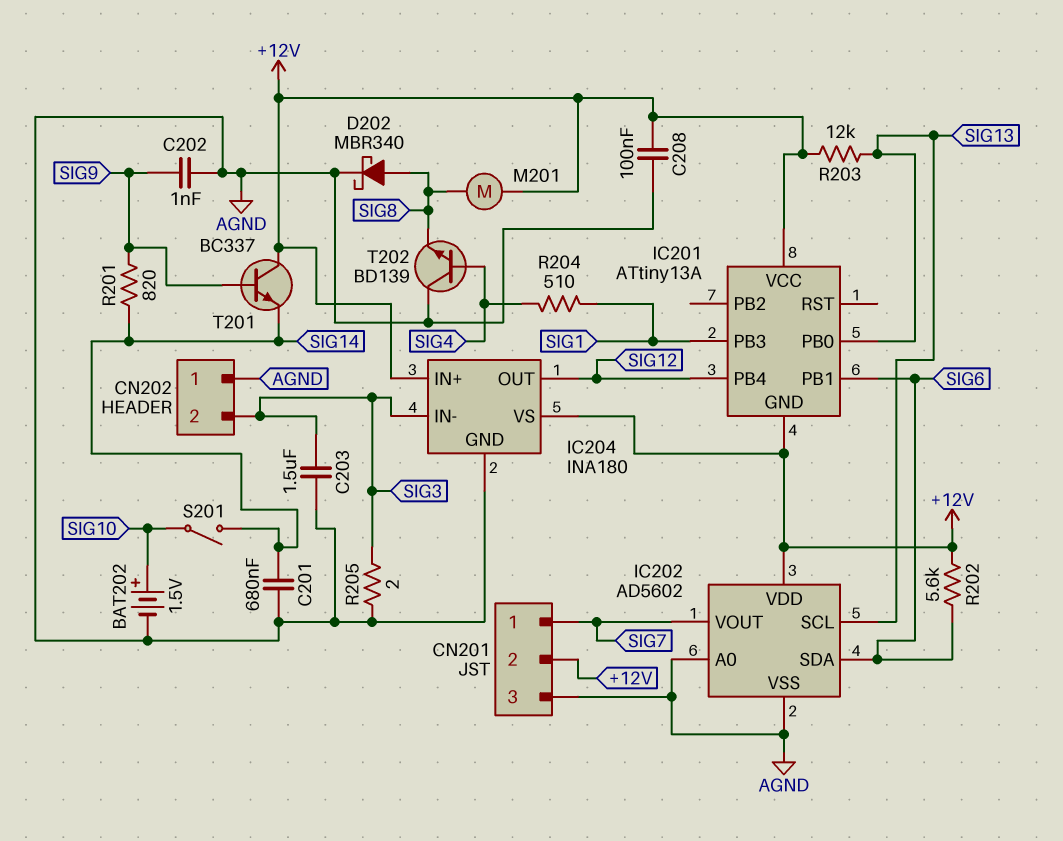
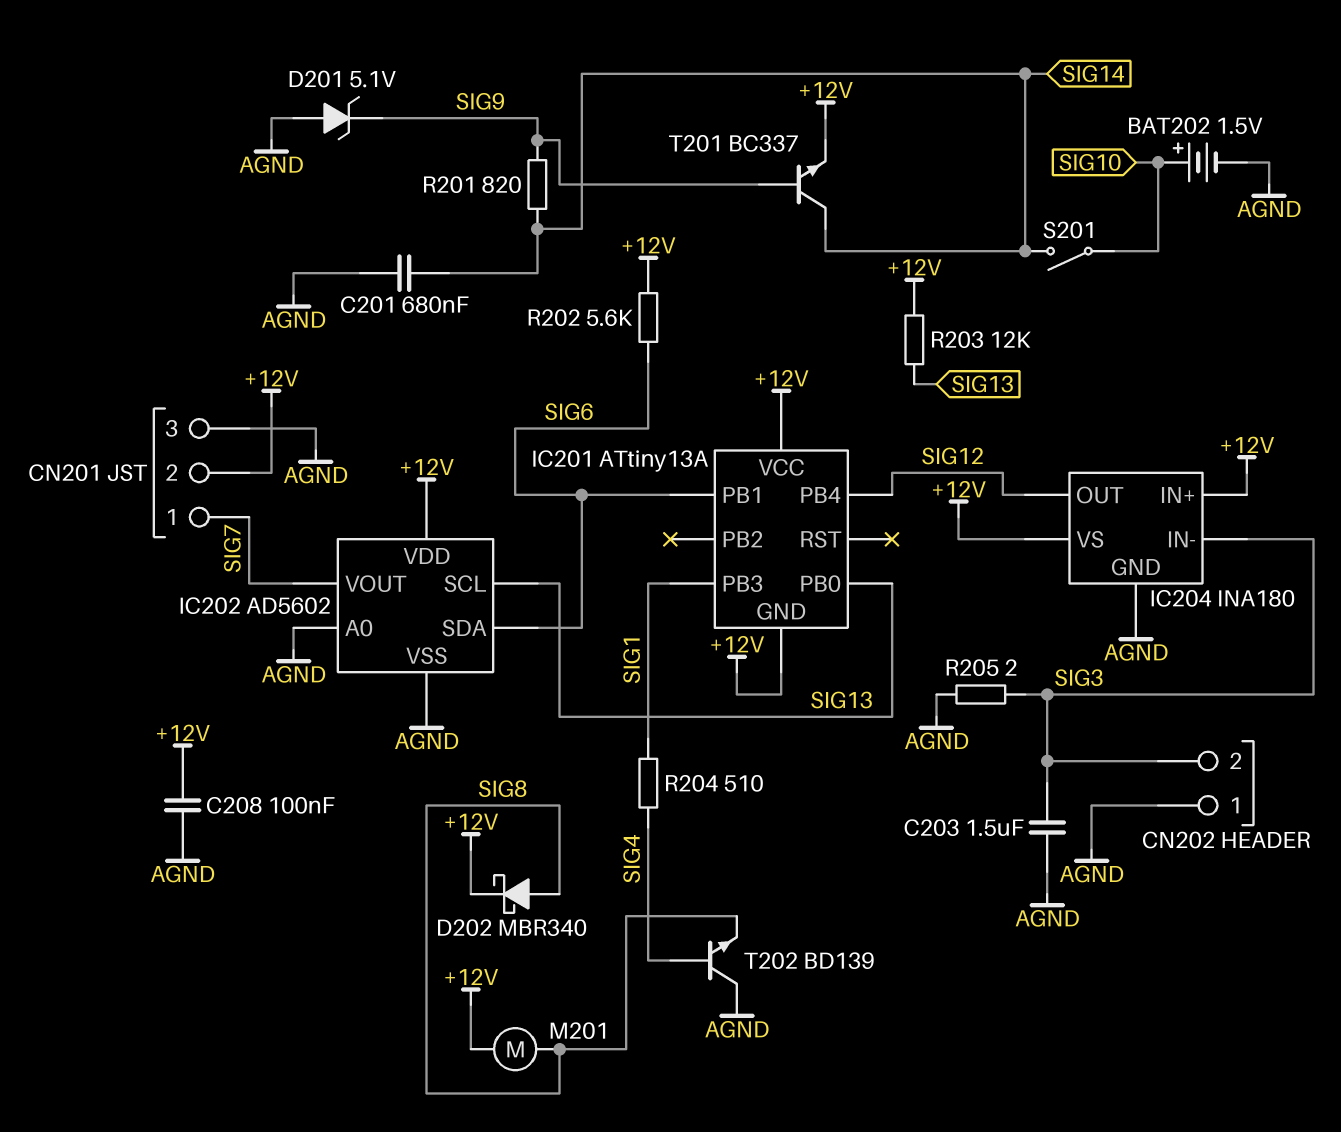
C202: 1nF (AGND, SIG9) -> none
D201: none -> zener 5.1V (A AGND, K SIG9)
D202: schottky MBR340 (A SIG8, K AGND) -> schottky MBR340 (A SIG8, K +12V)
T201: NPN BC337 (B SIG9, C +12V, E SIG14) -> NPN BC337 (B SIG9, C SIG14, E +12V)

